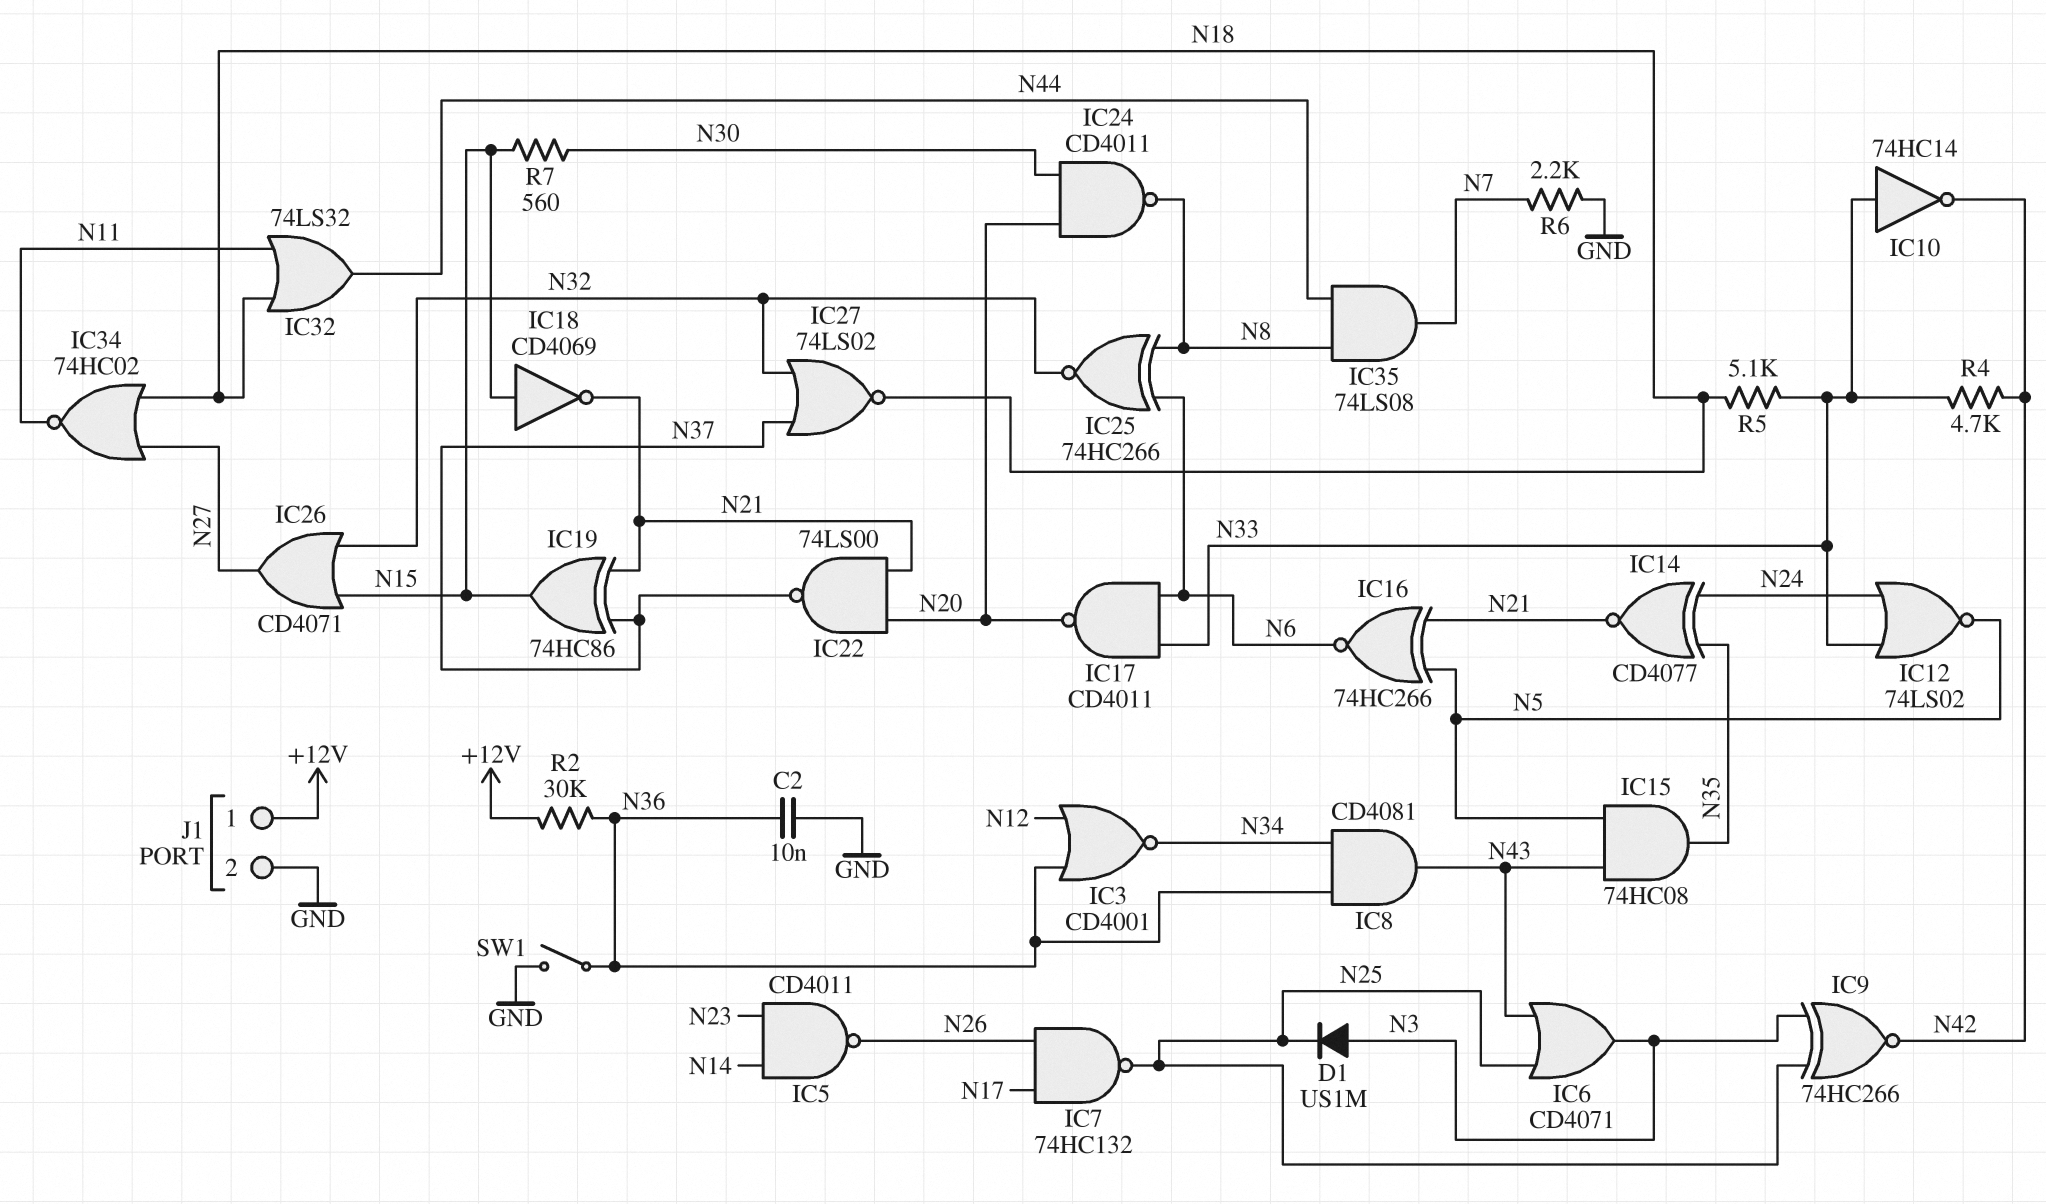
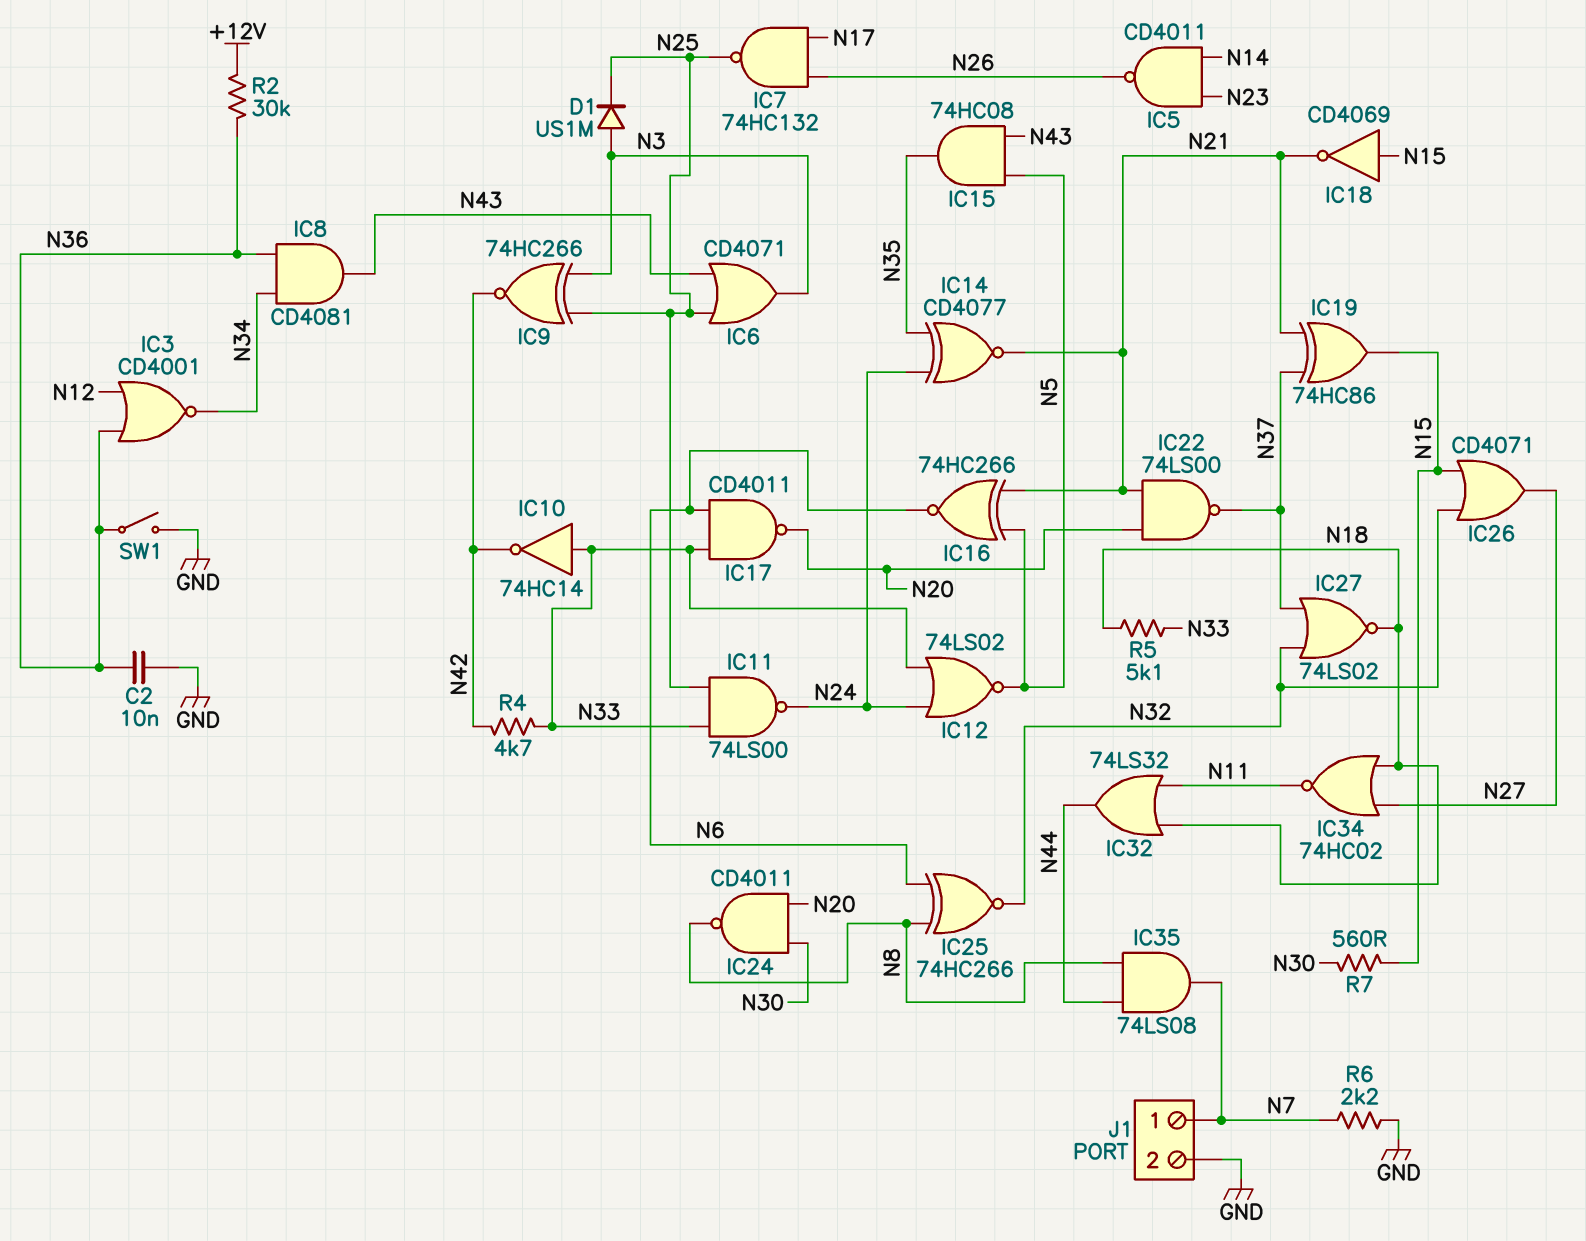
IC11: none -> NAND 74LS00 (in N25, in N33, out N24)
J1 pin 1: +12V -> N7

